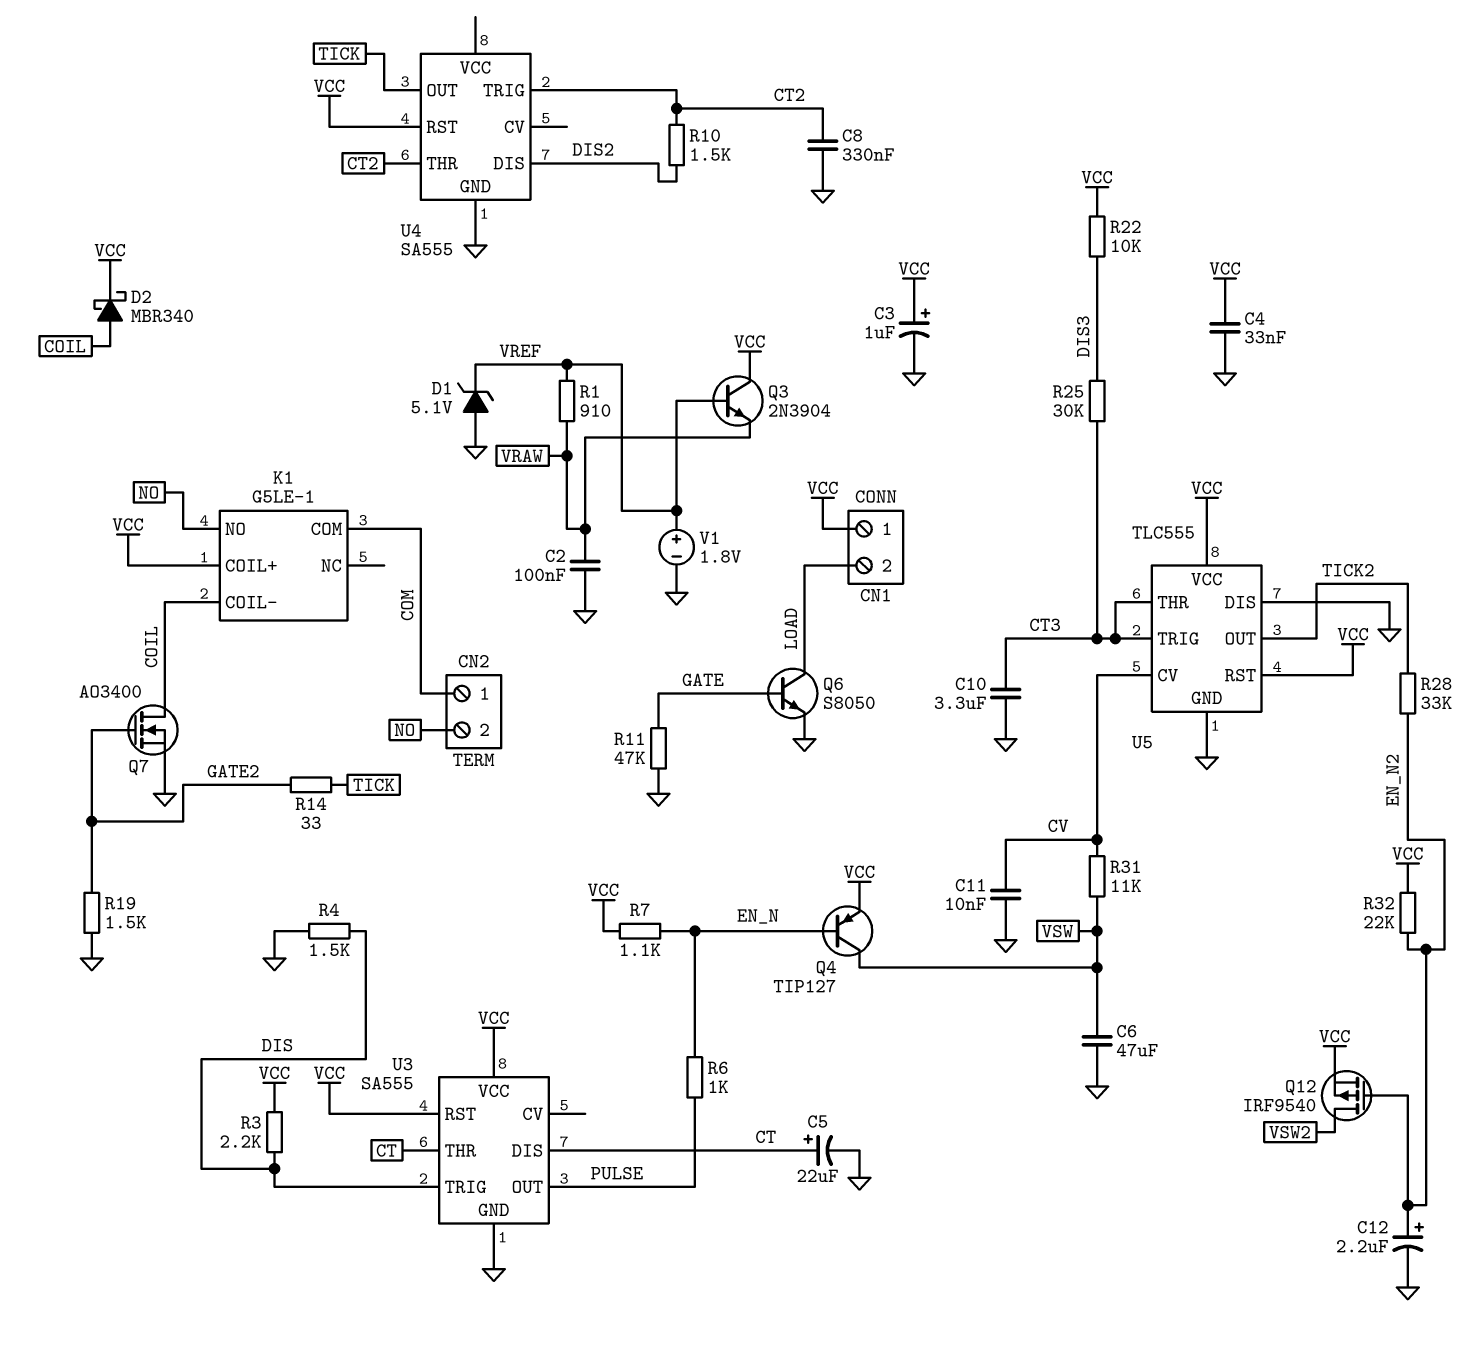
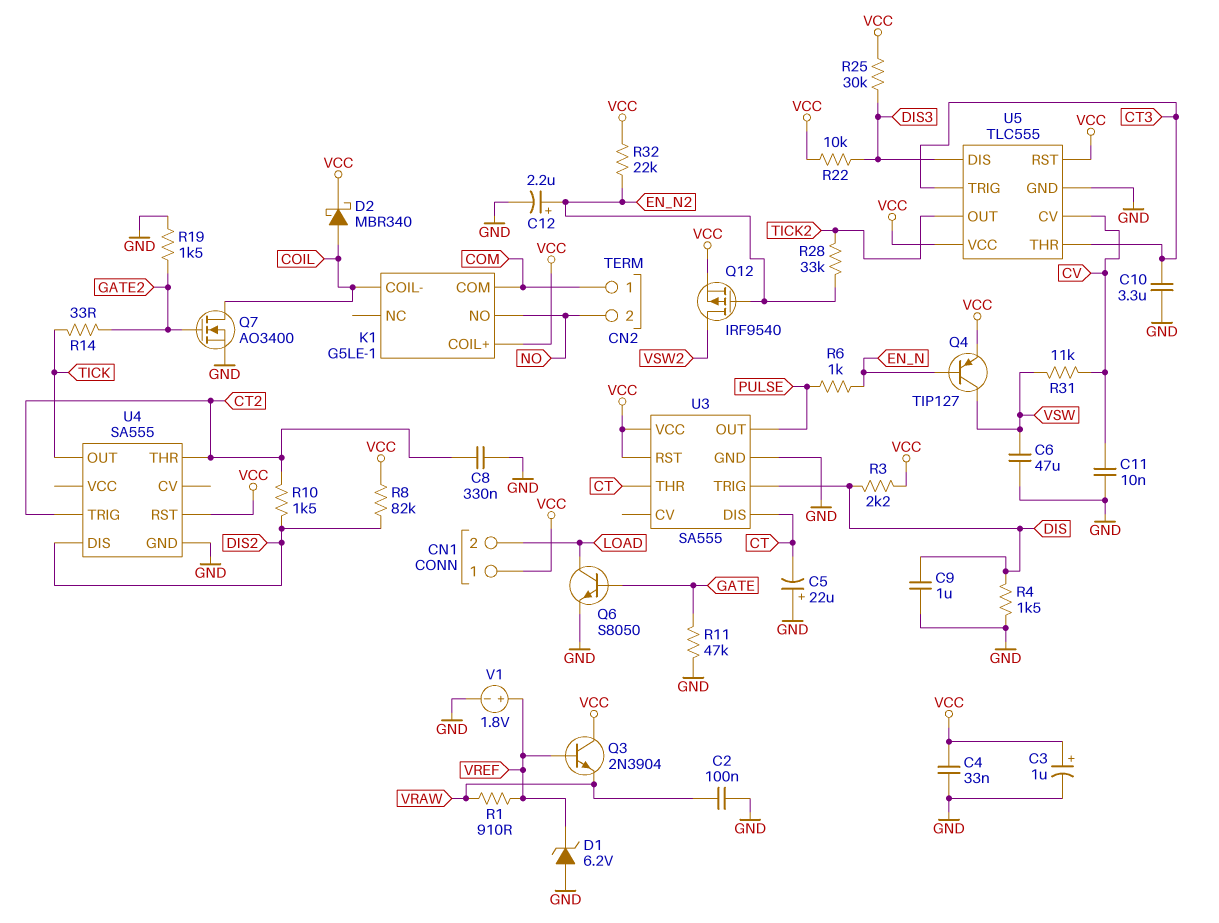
C5: 22uF (plus CT, minus GND) -> 22uF (plus GND, minus CT)
C9: none -> 1uF (DIS, GND)
D1: zener 5.1V (A GND, K VREF) -> zener 6.2V (A GND, K VREF)
R7: 1.1k (EN_N, VCC) -> none
R8: none -> 82k (DIS2, VCC)
R25: 30k (CT3, DIS3) -> 30k (DIS3, VCC)
U5 pin DIS: GND -> DIS3

